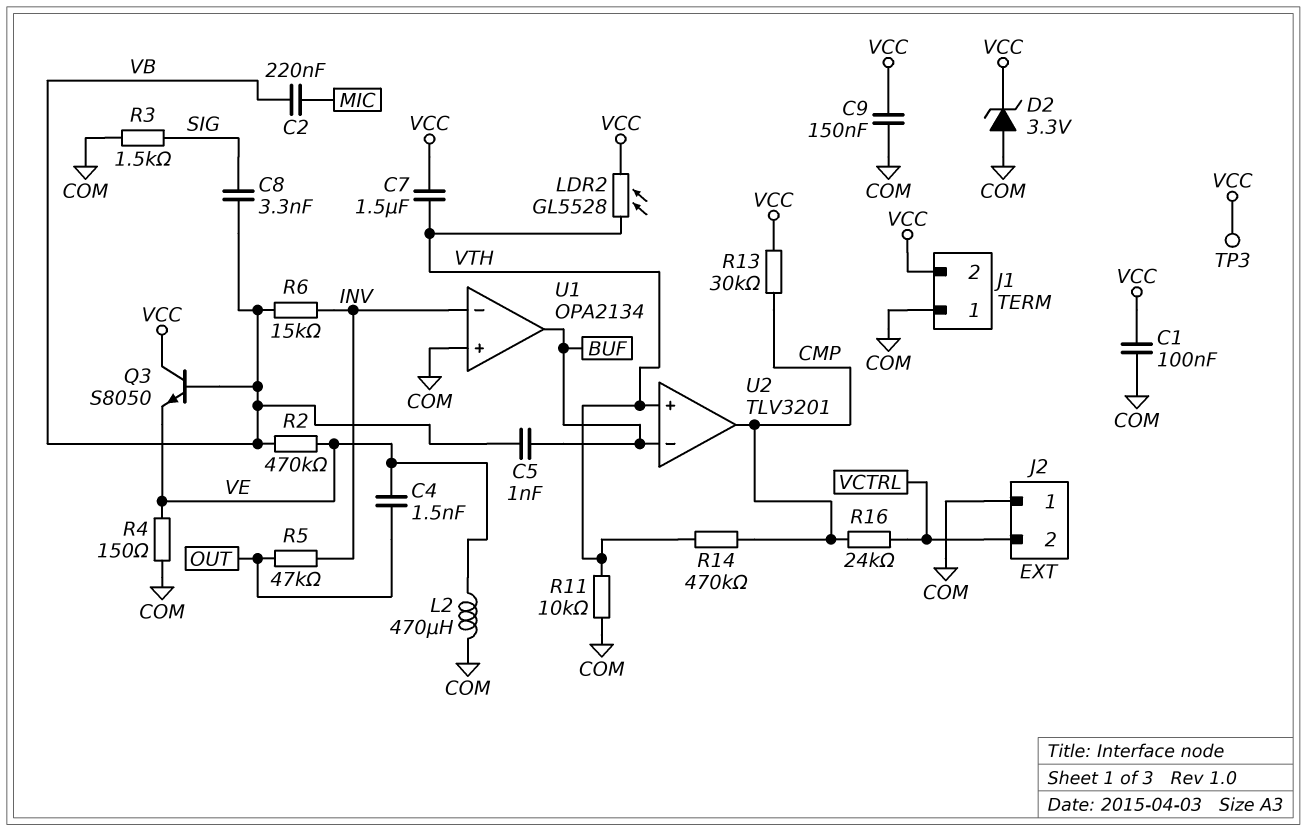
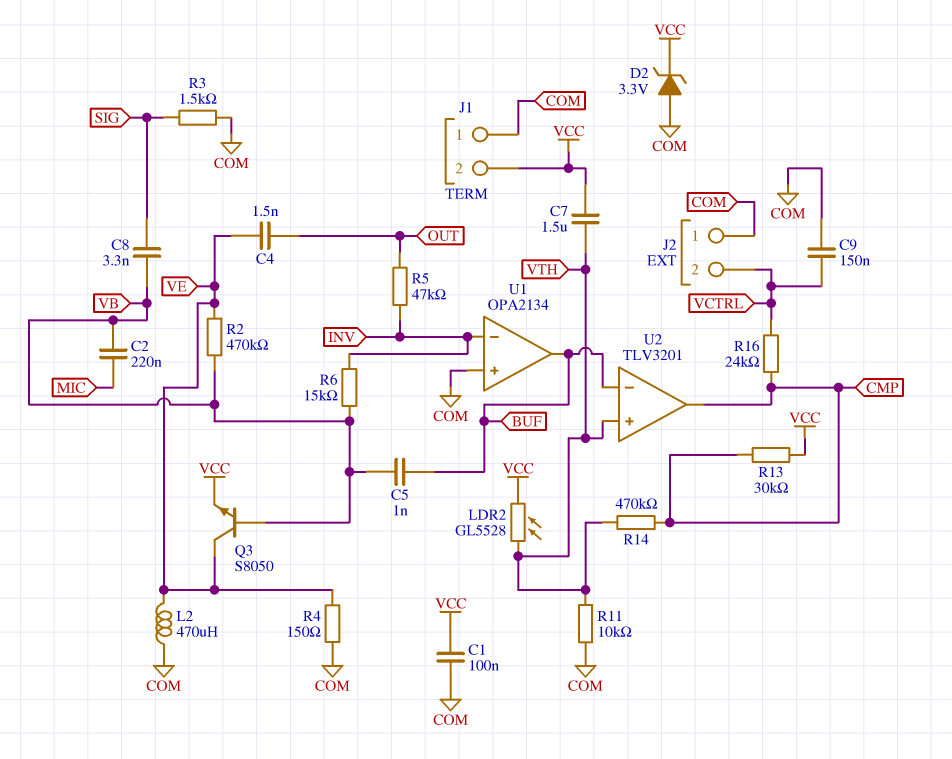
C9: 150nF (COM, VCC) -> 150nF (COM, VCTRL)
Q3: NPN S8050 (B VB, C VCC, E VE) -> NPN S8050 (B VB, C VE, E VCC)
TP3: test point (VCC) -> none

